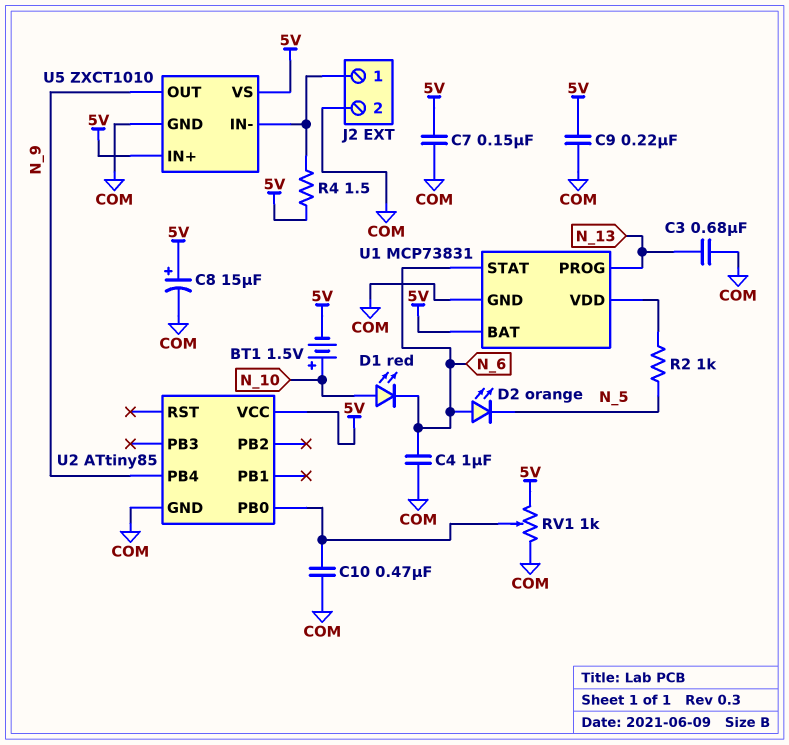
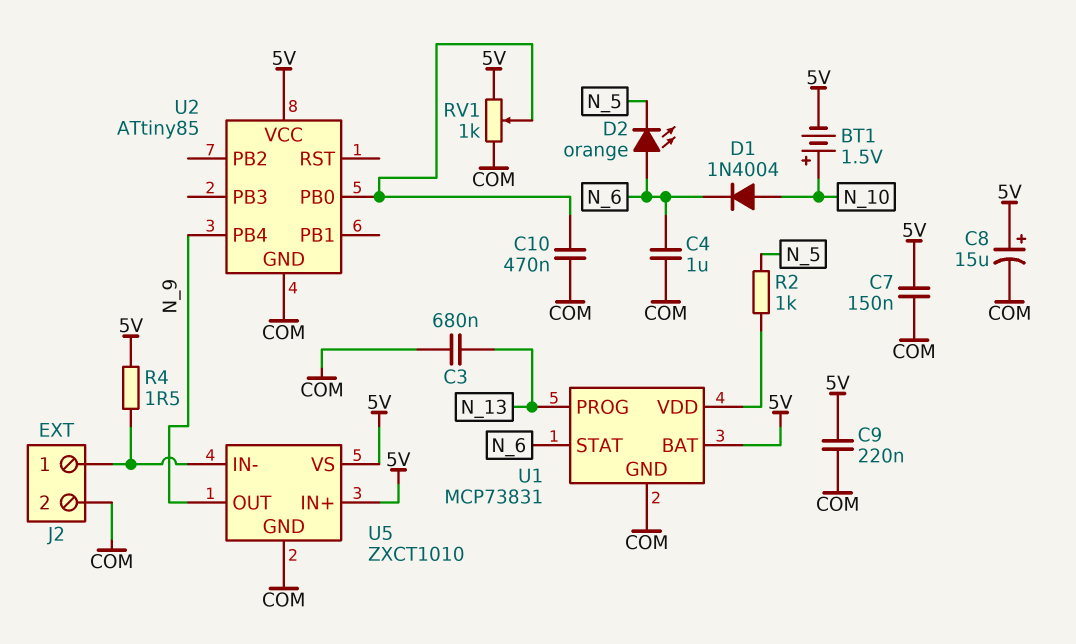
D1: LED red (A N_10, K N_6) -> diode 1N4004 (A N_10, K N_6)

